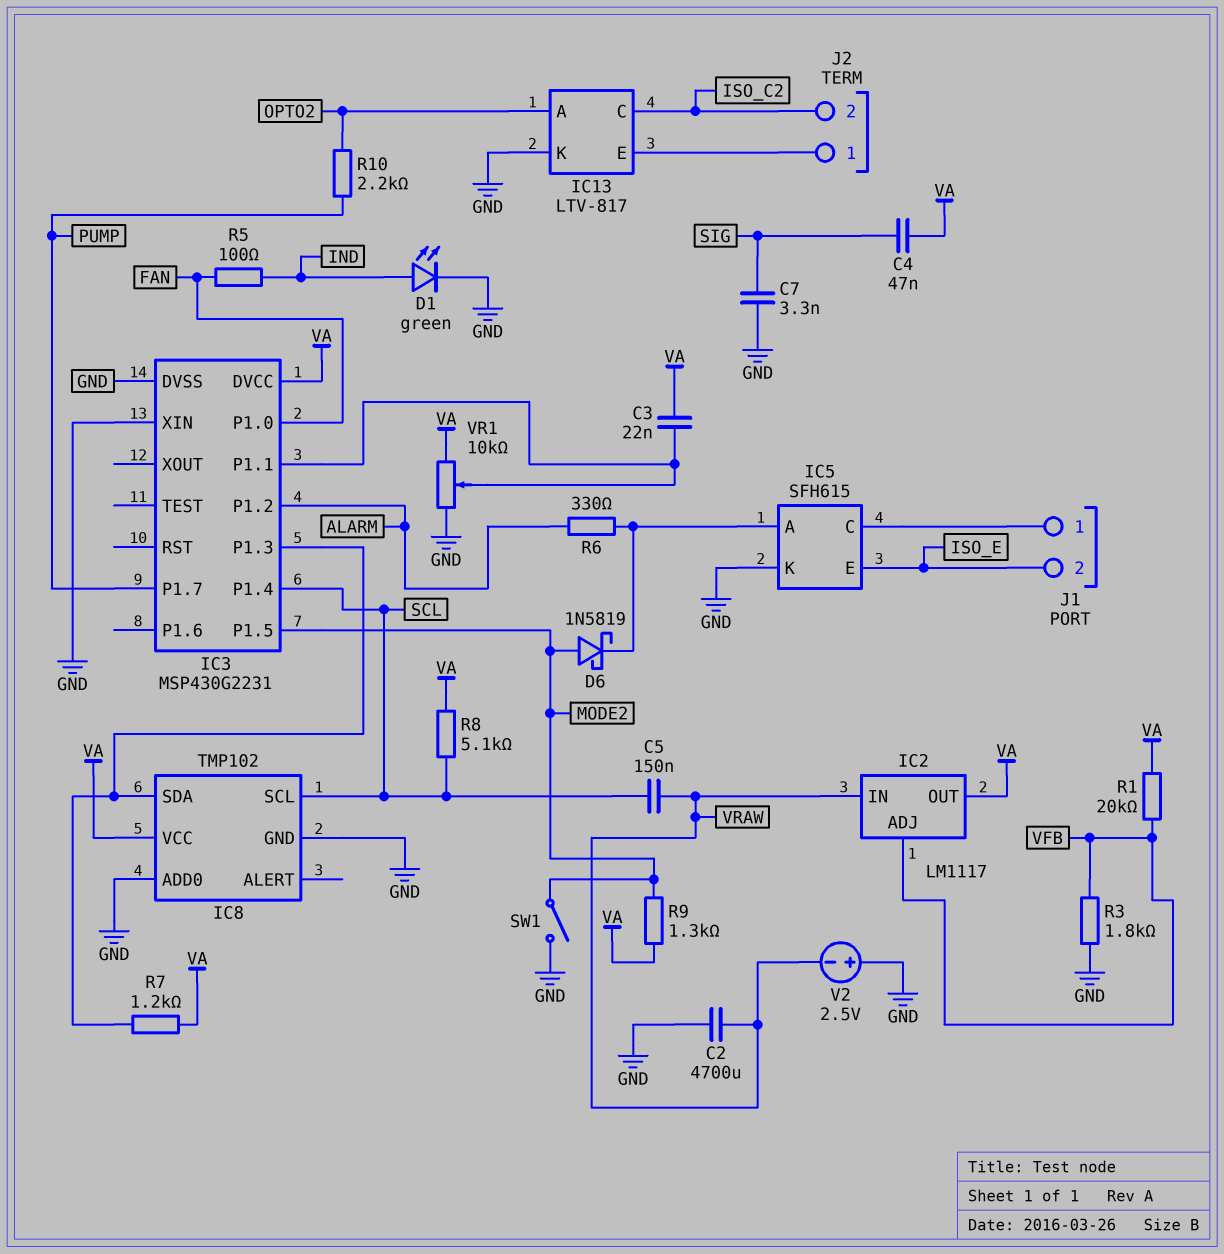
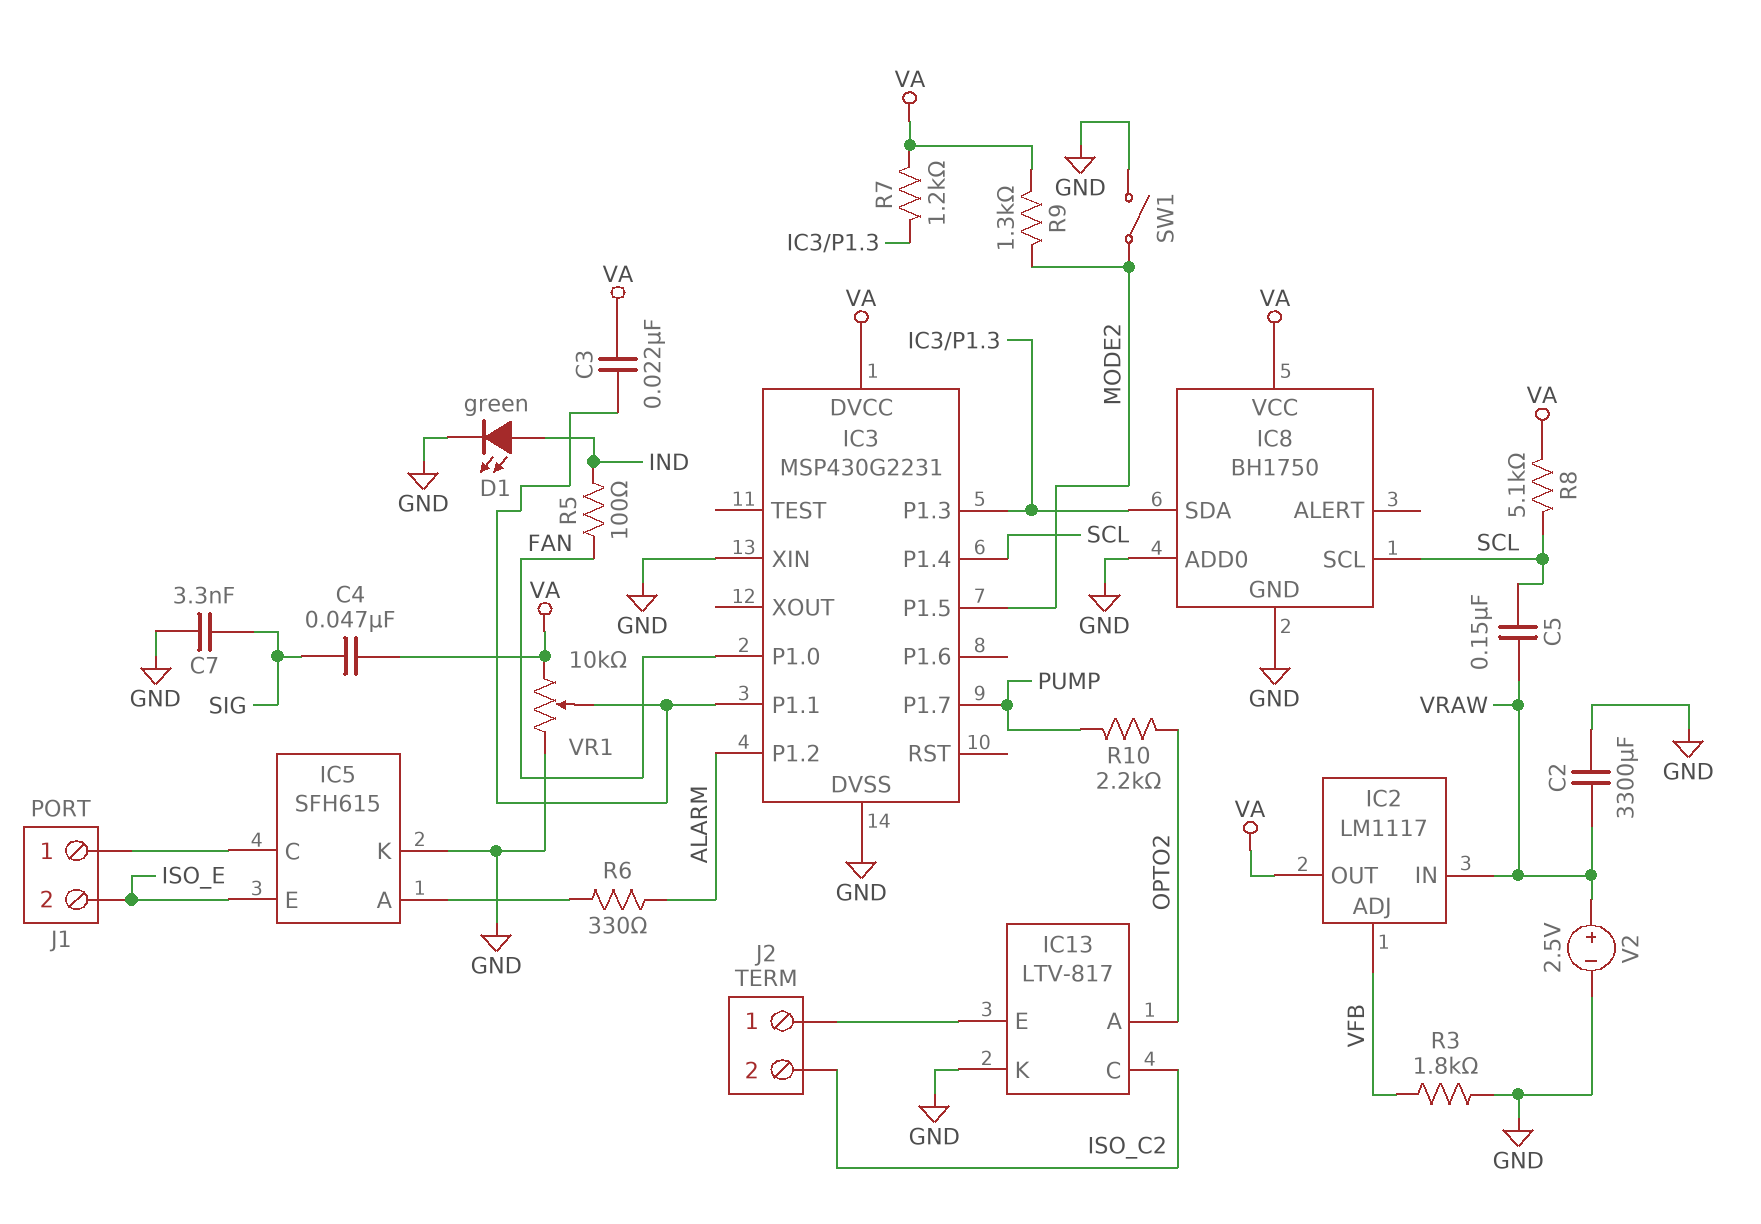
C2: 4700uF (GND, VRAW) -> 3300uF (GND, VRAW)
D6: schottky 1N5819 (A MODE2, K IC5/A) -> none
IC8: TMP102 -> BH1750
R1: 20k (VA, VFB) -> none
V2: 2.5V (plus GND, minus VRAW) -> 2.5V (plus VRAW, minus GND)

